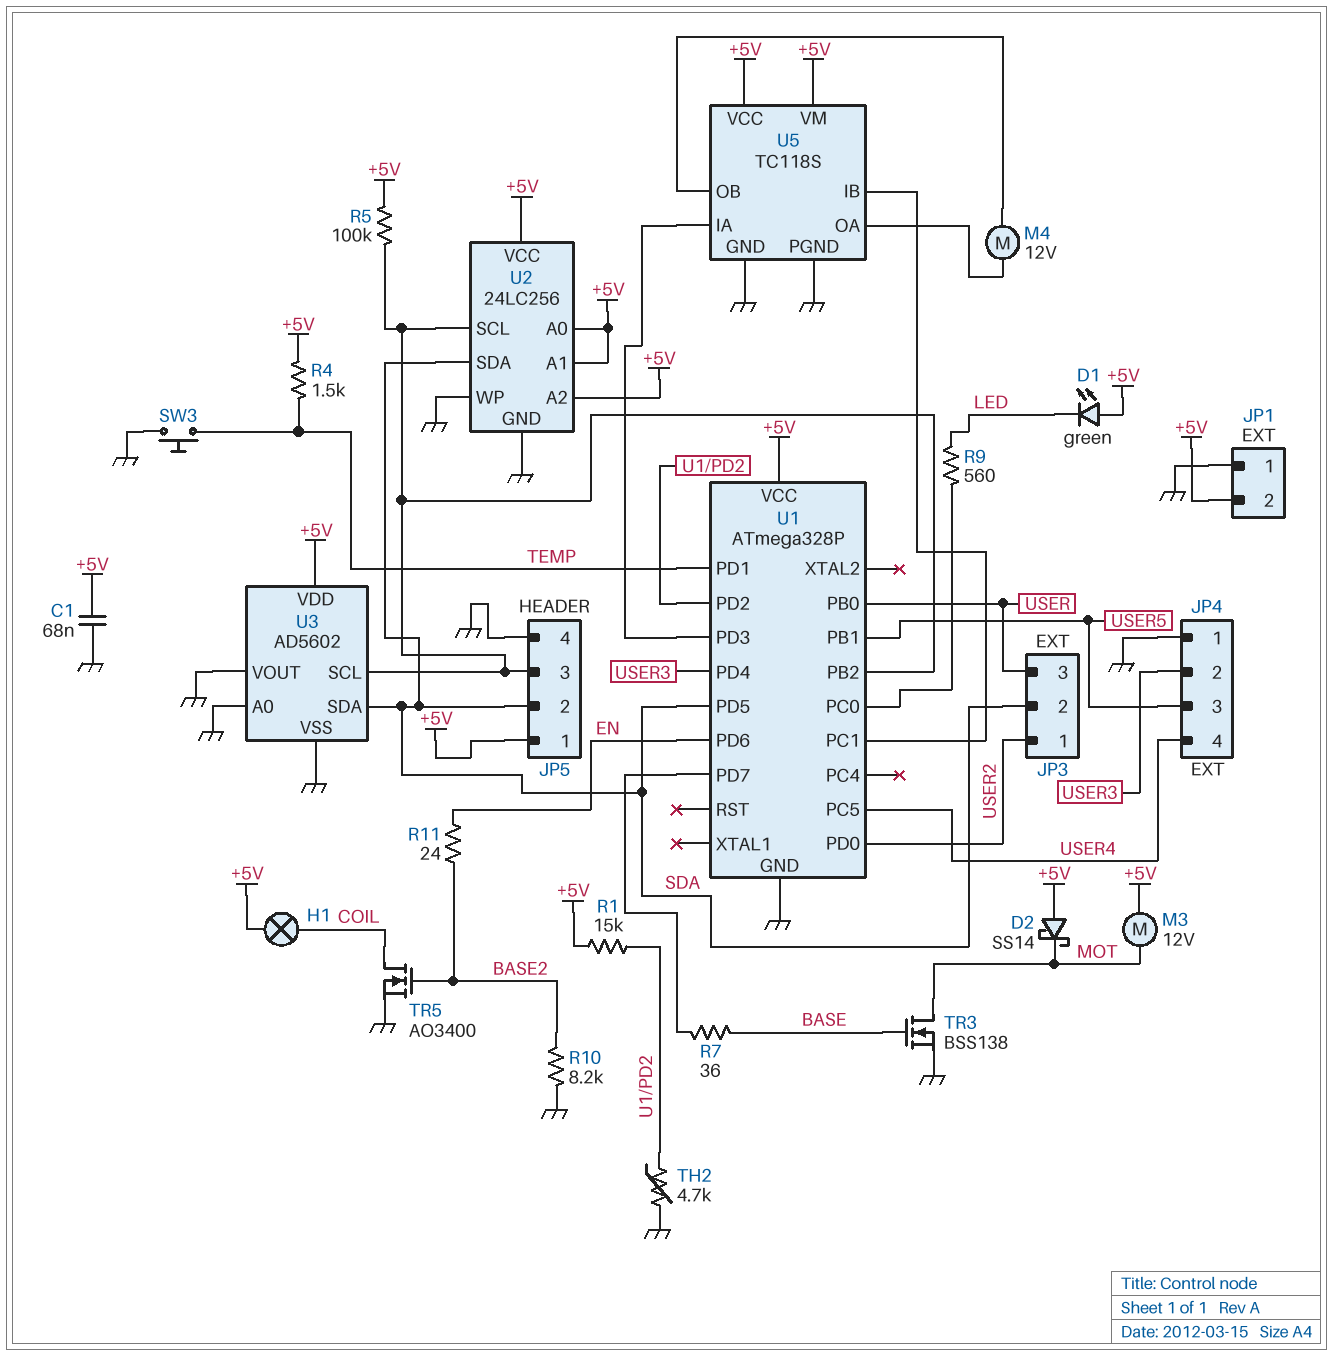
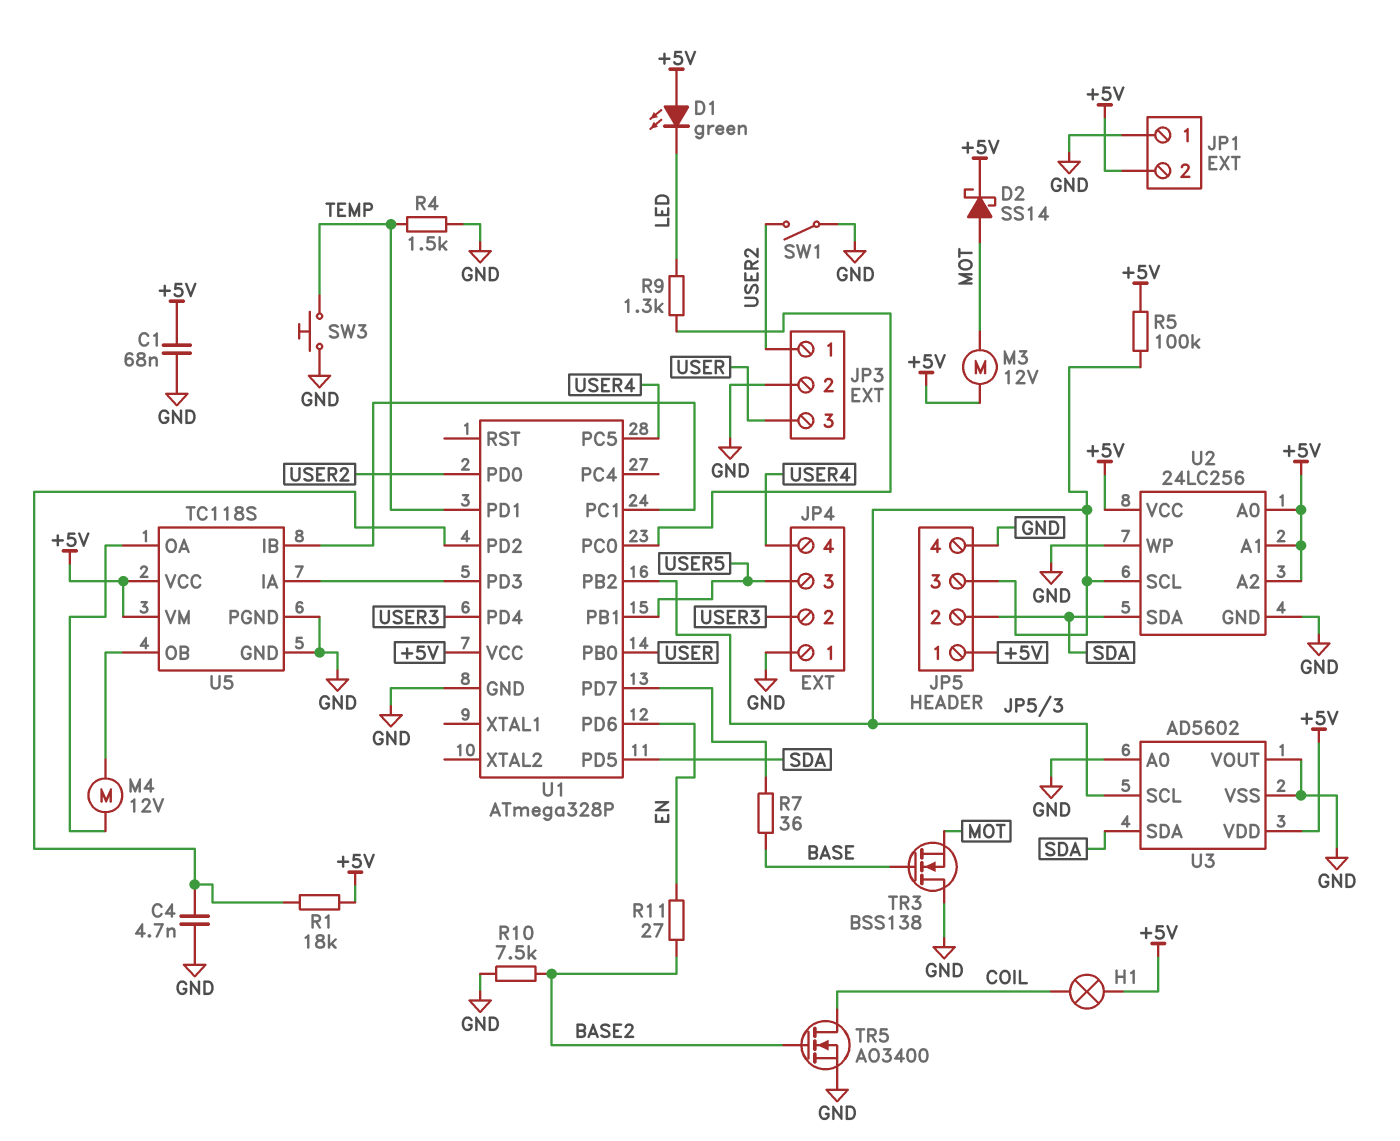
C4: none -> 4.7nF (GND, U1/PD2)
D2: schottky SS14 (A +5V, K MOT) -> schottky SS14 (A MOT, K +5V)
JP3 pin 2: SDA -> GND
R1: 15k (+5V, U1/PD2) -> 18k (+5V, U1/PD2)
R4: 1.5k (+5V, TEMP) -> 1.5k (GND, TEMP)
R9: 560 (LED, U1/PC0) -> 1.3k (LED, U1/PC0)
R10: 8.2k (BASE2, GND) -> 7.5k (BASE2, GND)
R11: 24 (BASE2, EN) -> 27 (BASE2, EN)
SW1: none -> switch (GND, USER2)
TH2: 4.7k (GND, U1/PD2) -> none
TR3: NMOS BSS138 (G BASE, D MOT, S GND) -> NMOS BSS138 (G BASE, D GND, S MOT)

